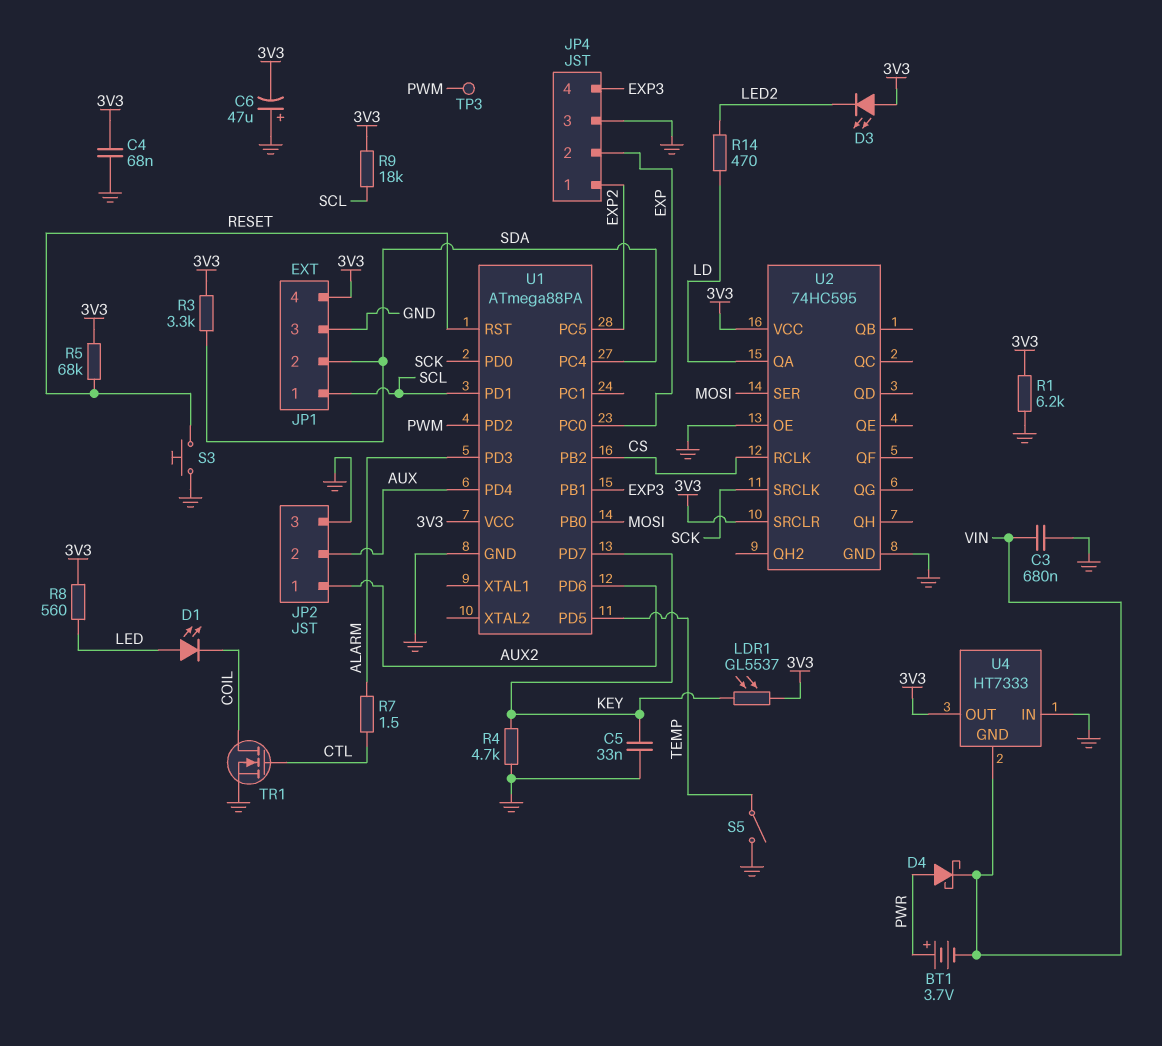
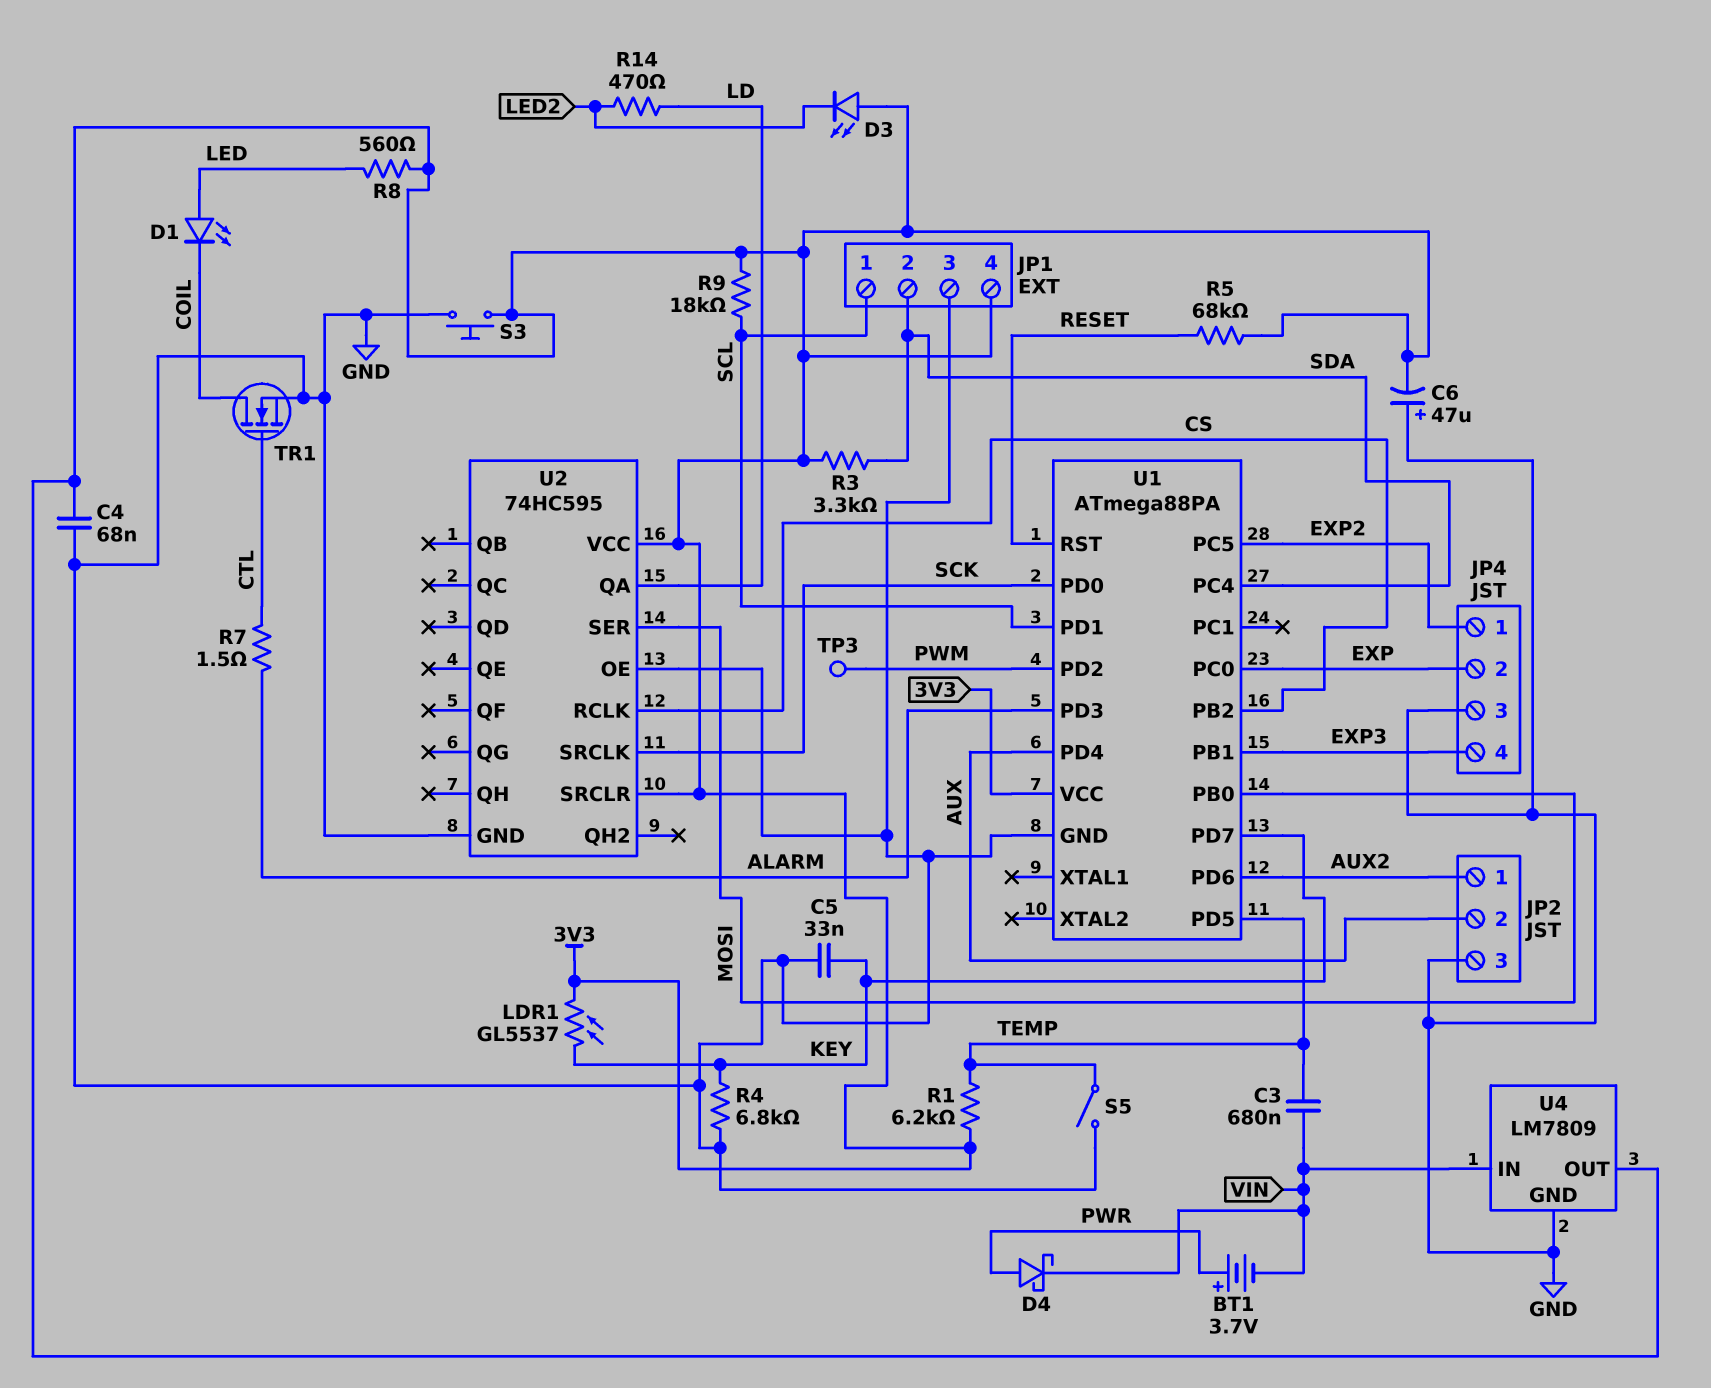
C3: 680nF (GND, VIN) -> 680nF (TEMP, VIN)
R1: 6.2k (3V3, GND) -> 6.2k (3V3, TEMP)
R4: 4.7k (GND, KEY) -> 6.8k (GND, KEY)
S3: button (GND, RESET) -> button (3V3, GND)
U4: HT7333 -> LM7809
U4 pin GND: VIN -> GND
U4 pin IN: GND -> VIN

